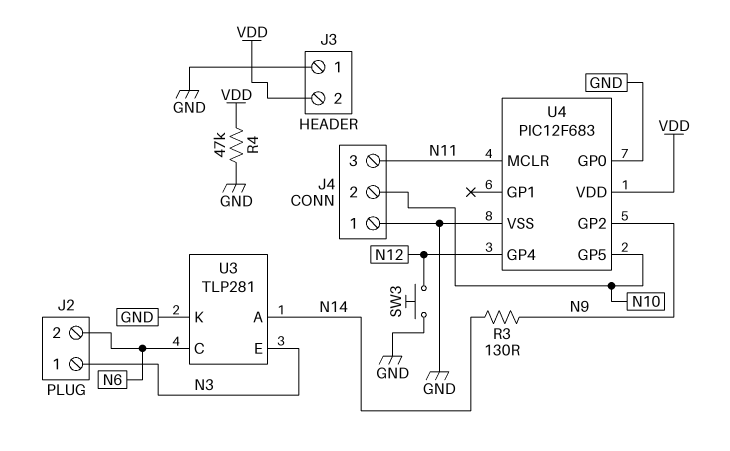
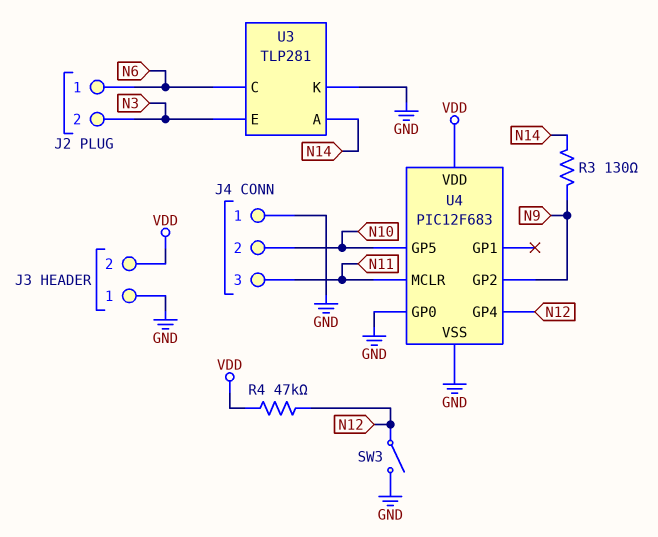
J2 pin 1: N3 -> N6
J2 pin 2: N6 -> N3
R4: 47k (GND, VDD) -> 47k (N12, VDD)
SW3: button (GND, N12) -> switch (GND, N12)

